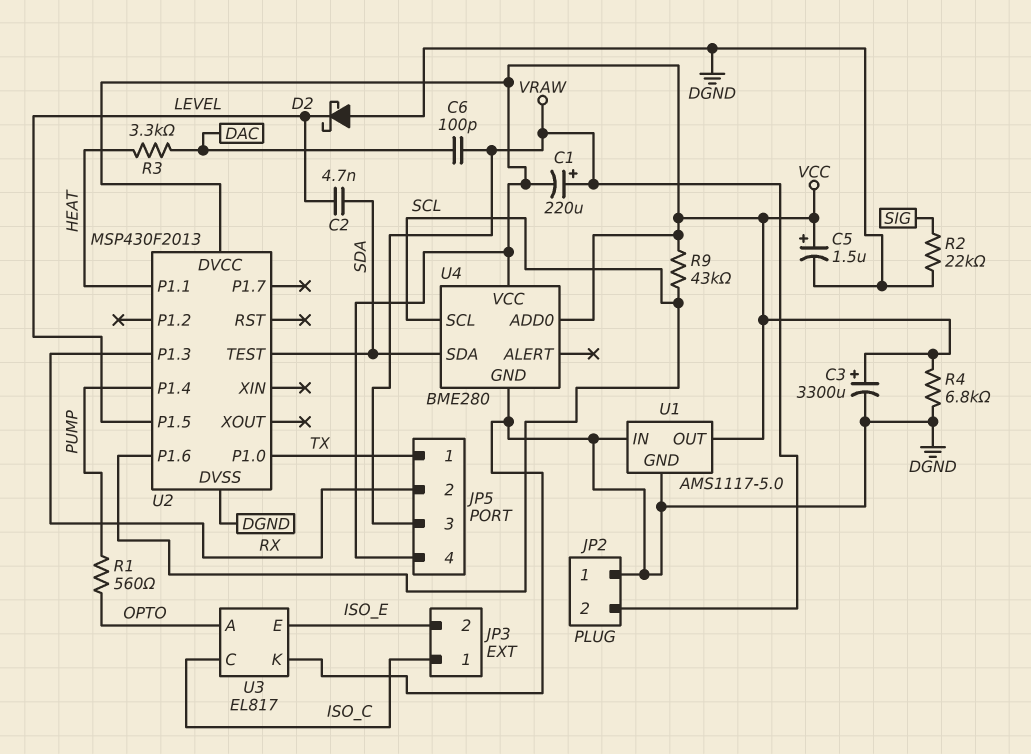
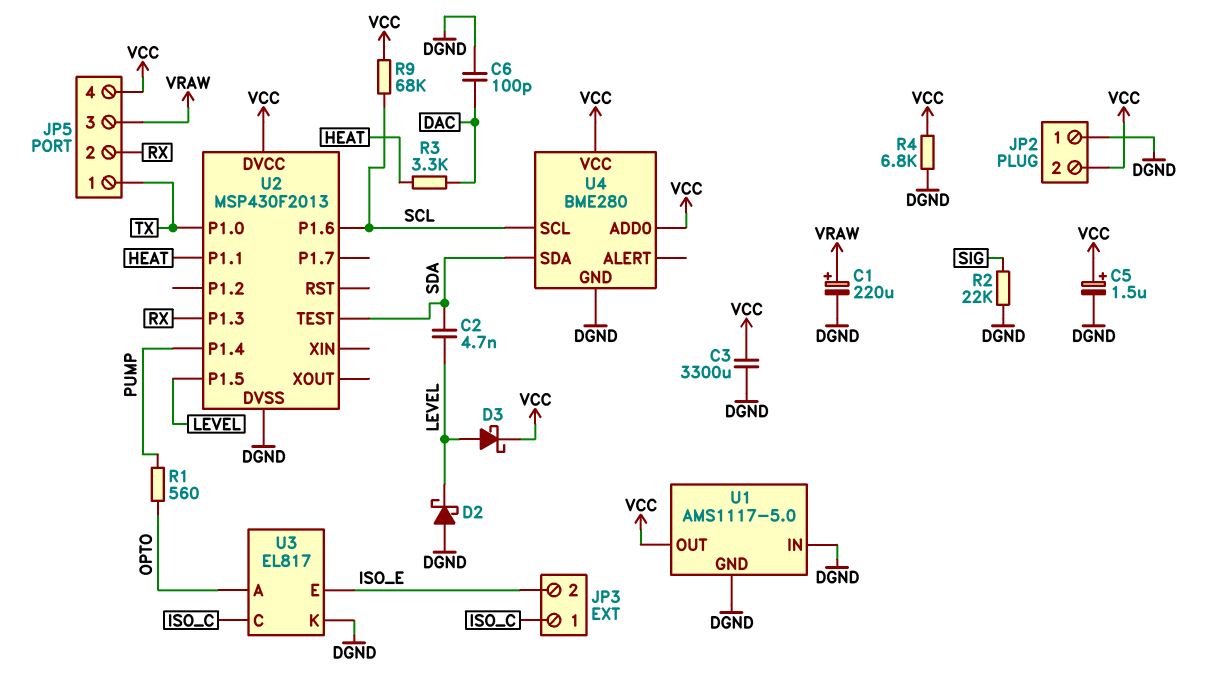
C1: 220uF (plus VRAW, minus VCC) -> 220uF (plus VRAW, minus DGND)
C3: 3300uF (plus VCC, minus DGND) -> 3300uF (DGND, VCC)
C6: 100pF (DAC, VRAW) -> 100pF (DAC, DGND)
D3: none -> schottky (A LEVEL, K VCC)
JP2 pin 2: VRAW -> VCC
R9: 43k (SCL, VCC) -> 68k (SCL, VCC)

